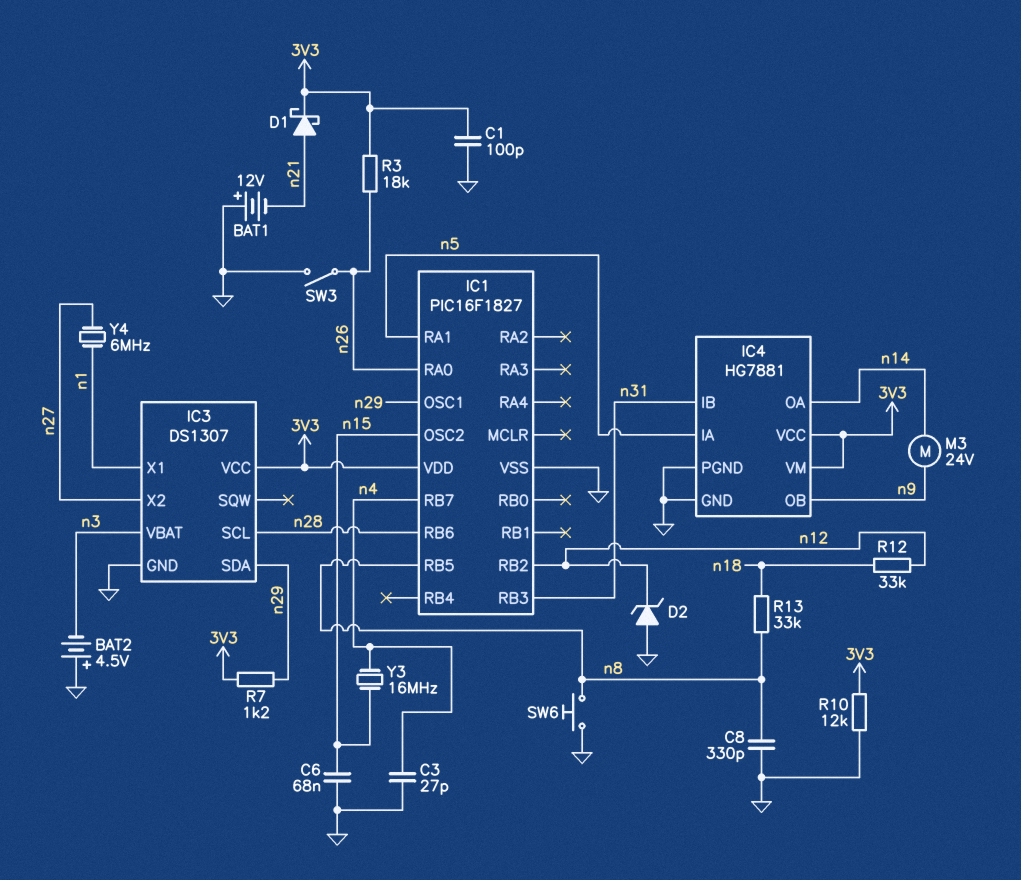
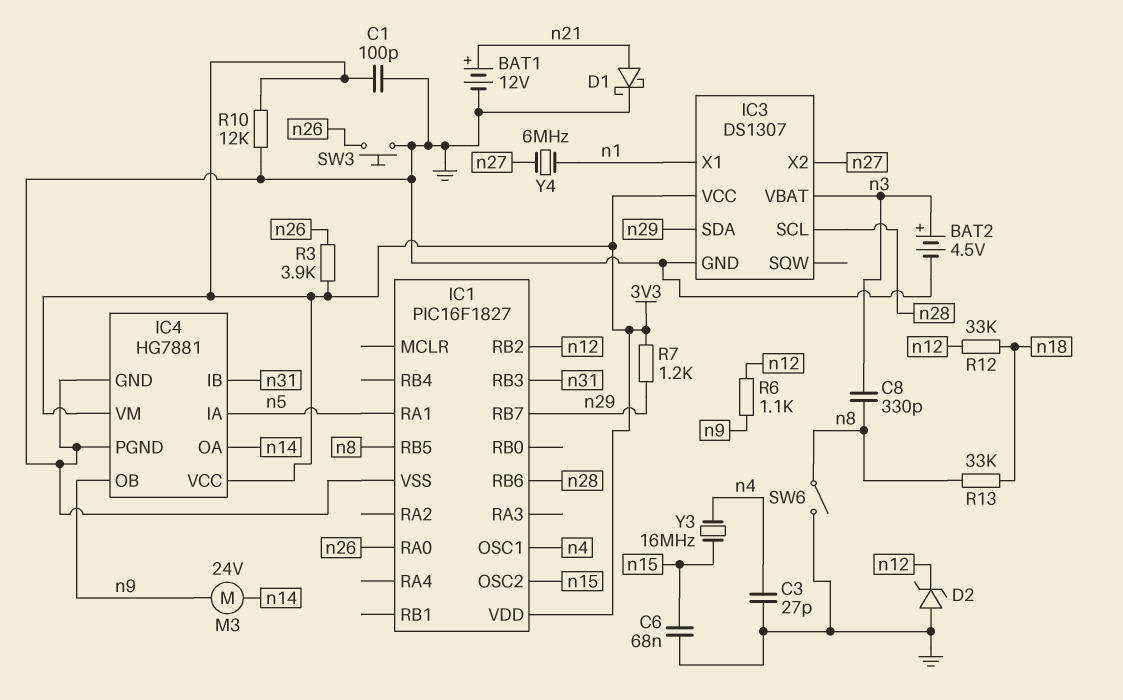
BAT1: 12V (plus GND, minus n21) -> 12V (plus n21, minus GND)
BAT2: 4.5V (plus GND, minus n3) -> 4.5V (plus n3, minus GND)
C8: 330pF (GND, n8) -> 330pF (n3, n8)
D1: schottky (A n21, K 3V3) -> schottky (A n21, K GND)
IC1 pin OSC1: n29 -> n4
IC1 pin RB7: n4 -> n29
R3: 18k (3V3, n26) -> 3.9k (3V3, n26)
R6: none -> 1.1k (n9, n12)
SW3: switch (GND, n26) -> button (GND, n26)
SW6: button (GND, n8) -> switch (GND, n8)

